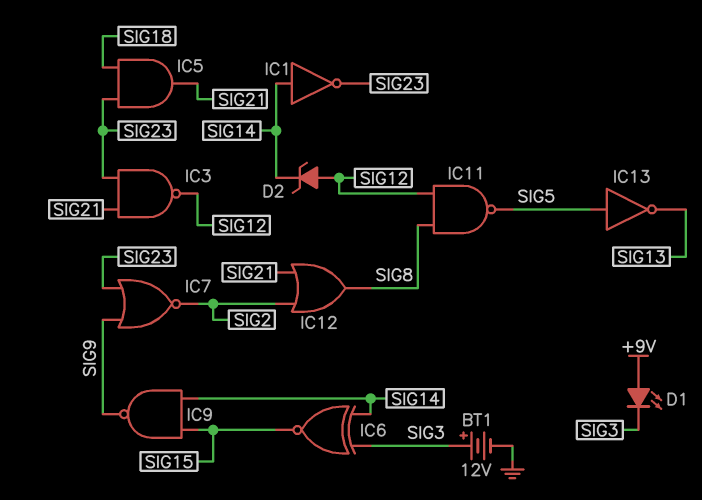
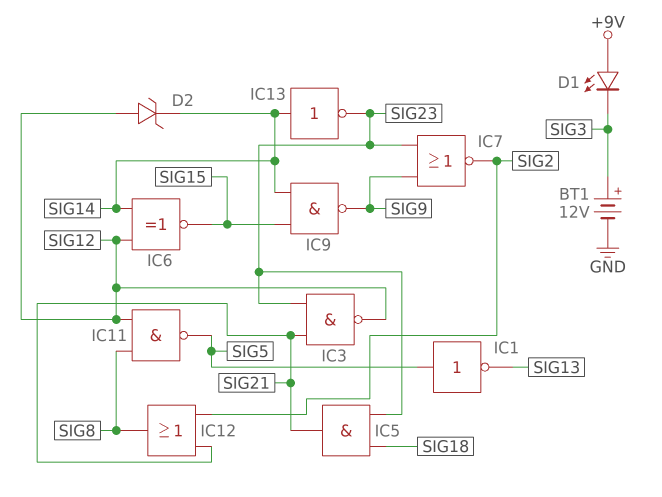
IC1: NOT (in SIG14, out SIG23) -> NOT (in SIG5, out SIG13)
IC6: XNOR (in SIG3, in SIG14, out SIG15) -> XNOR (in SIG12, in SIG14, out SIG15)
IC13: NOT (in SIG5, out SIG13) -> NOT (in SIG14, out SIG23)

